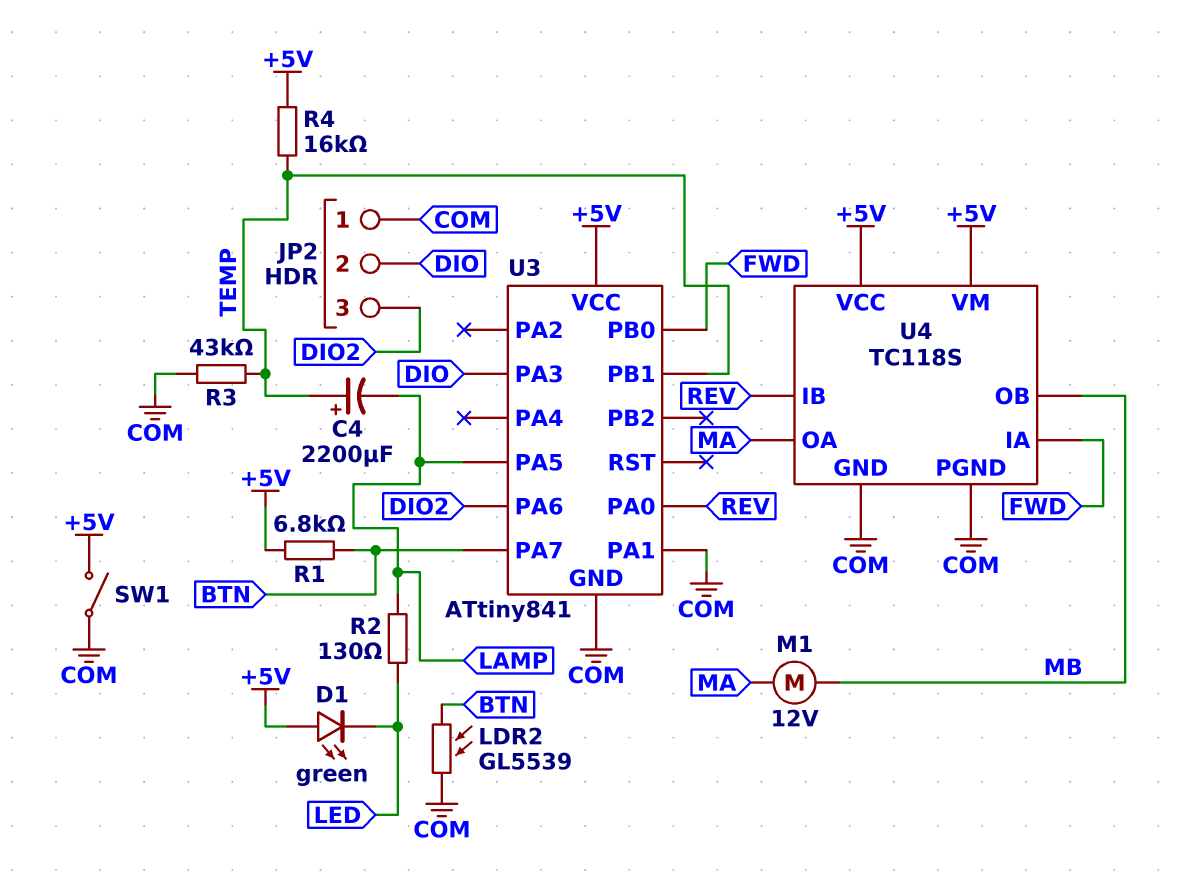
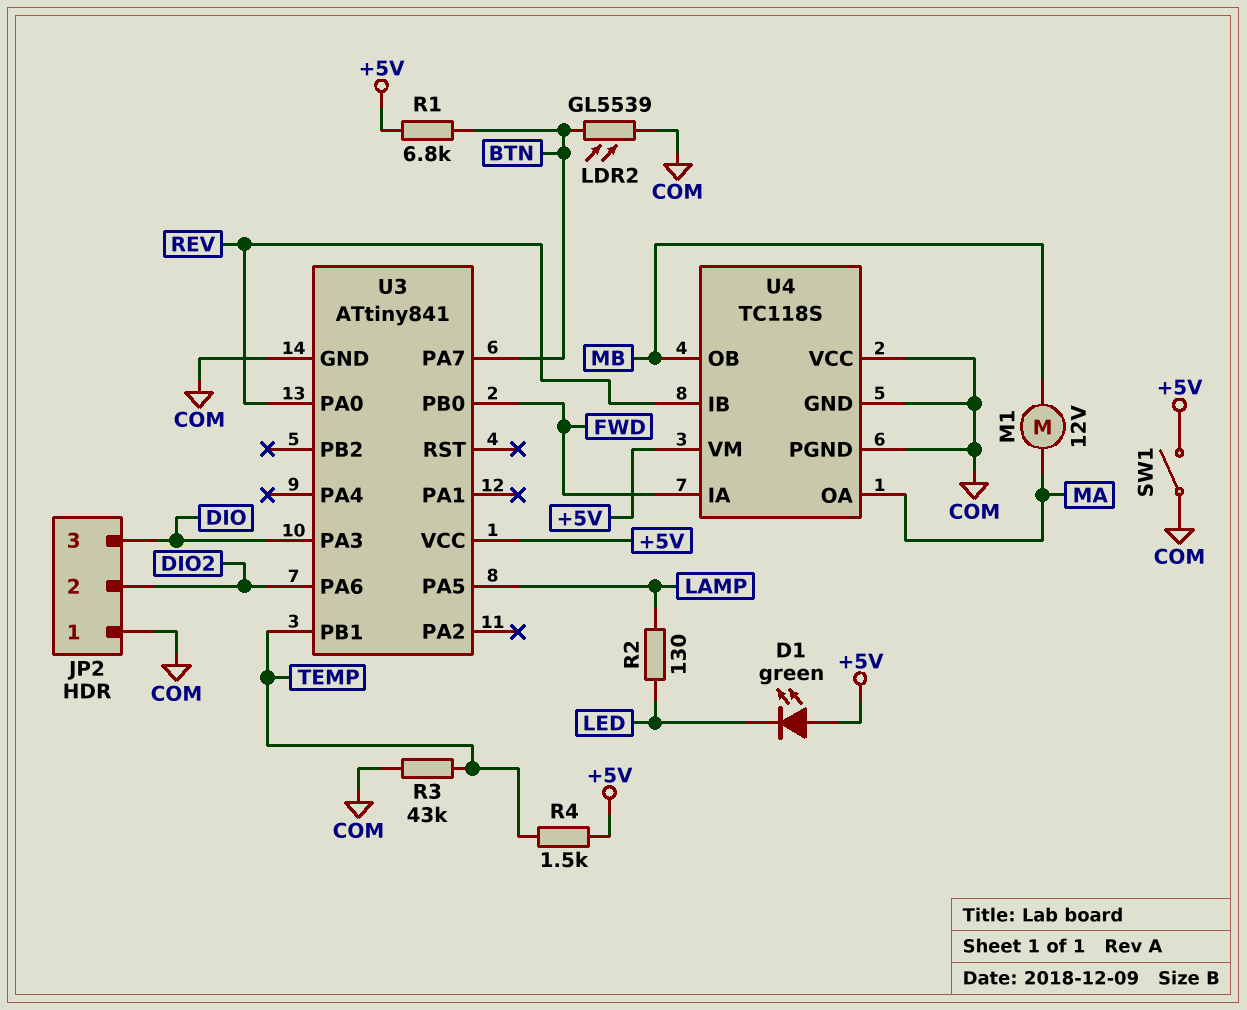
C4: 2200uF (plus TEMP, minus LAMP) -> none
JP2 pin 2: DIO -> DIO2
JP2 pin 3: DIO2 -> DIO
R4: 16k (+5V, TEMP) -> 1.5k (+5V, TEMP)
U3 pin PA1: COM -> none
U4 pin VCC: +5V -> COM

